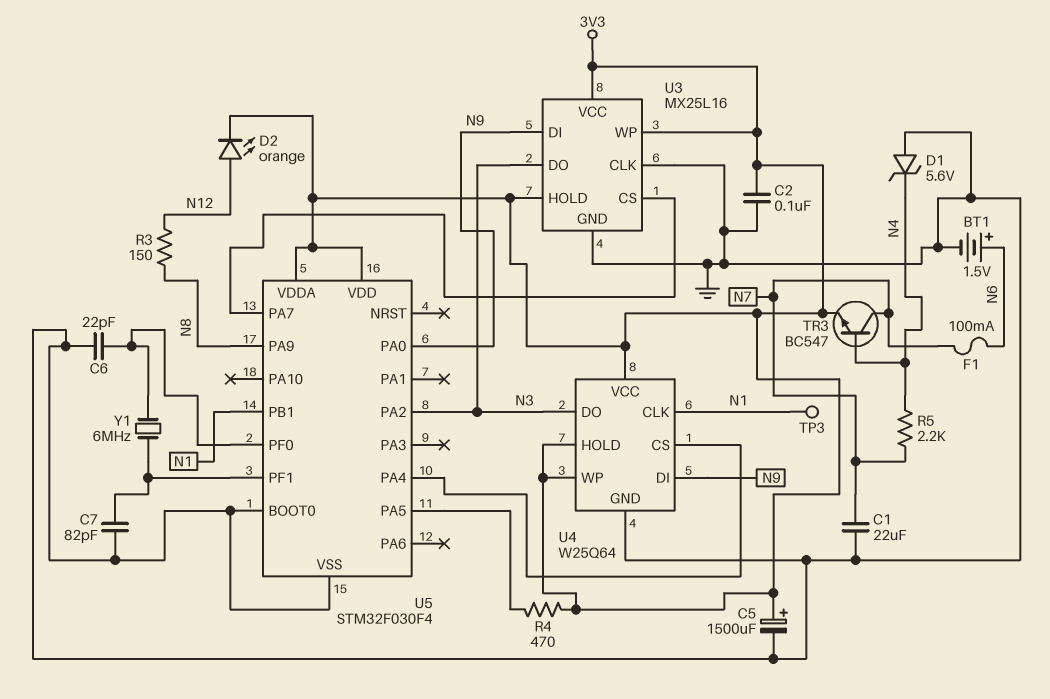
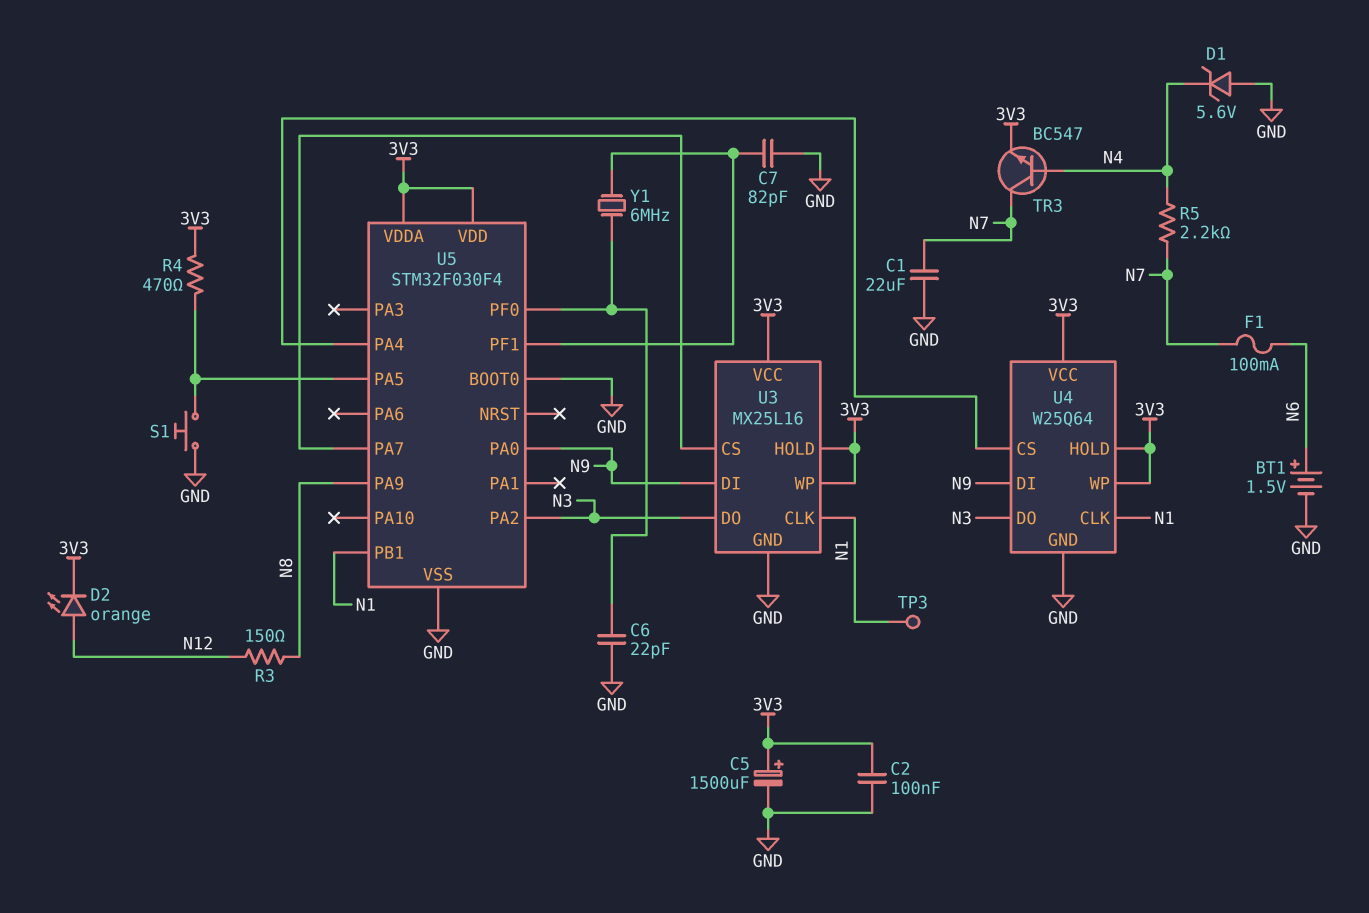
S1: none -> button (GND, U5/PA5)
U3 pin CLK: GND -> N1

